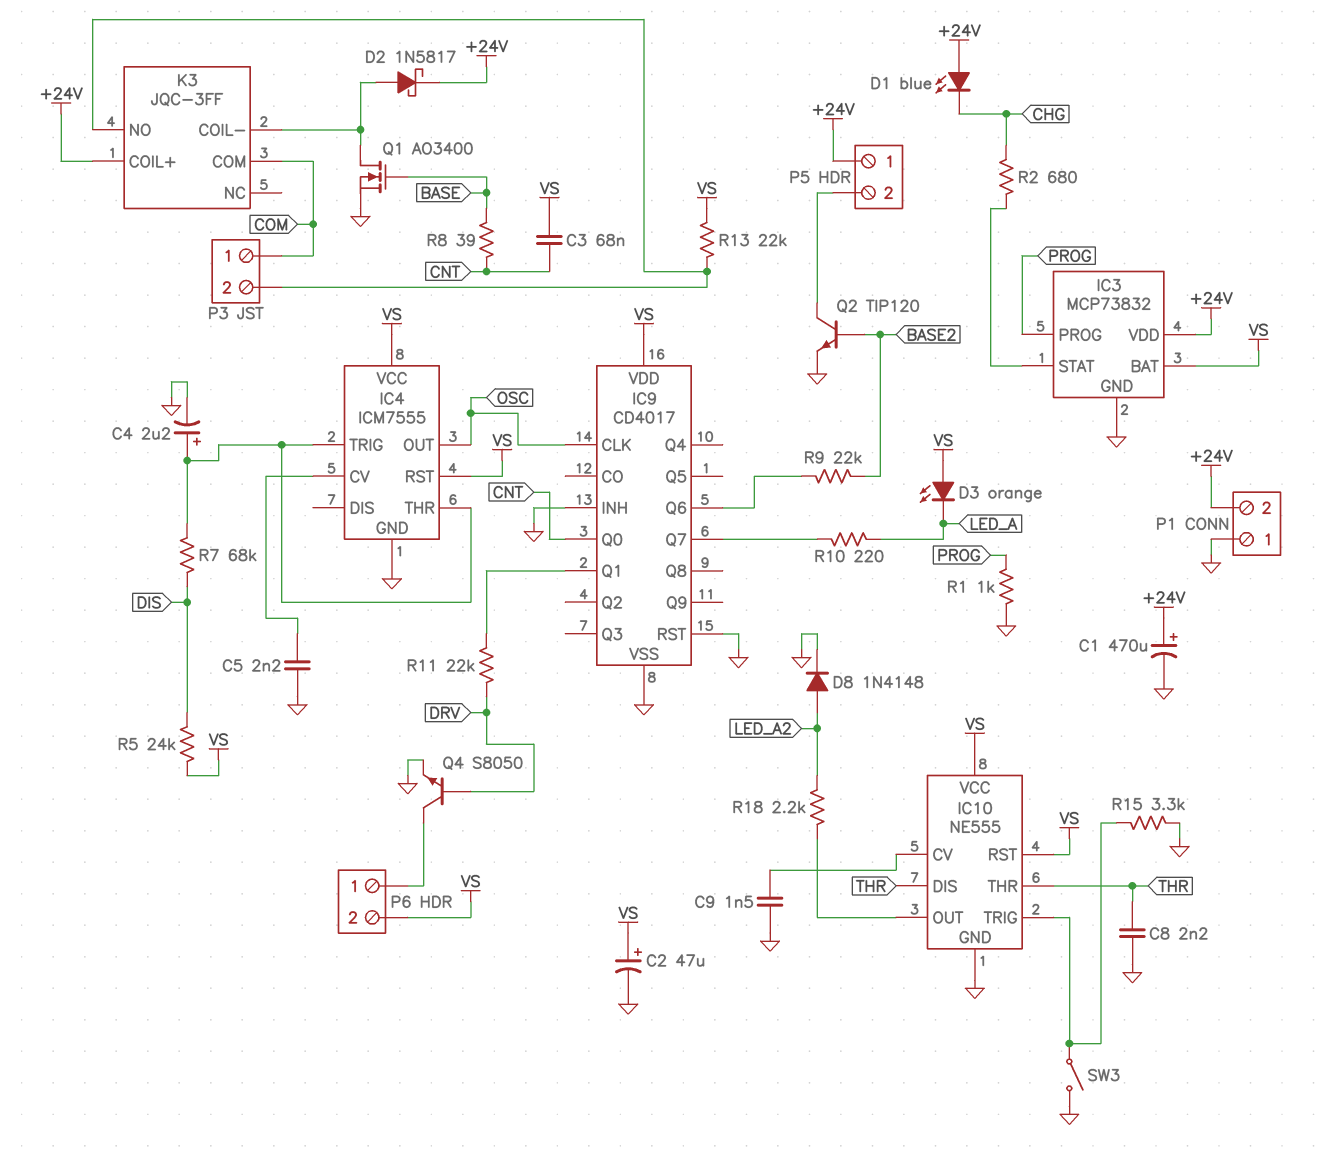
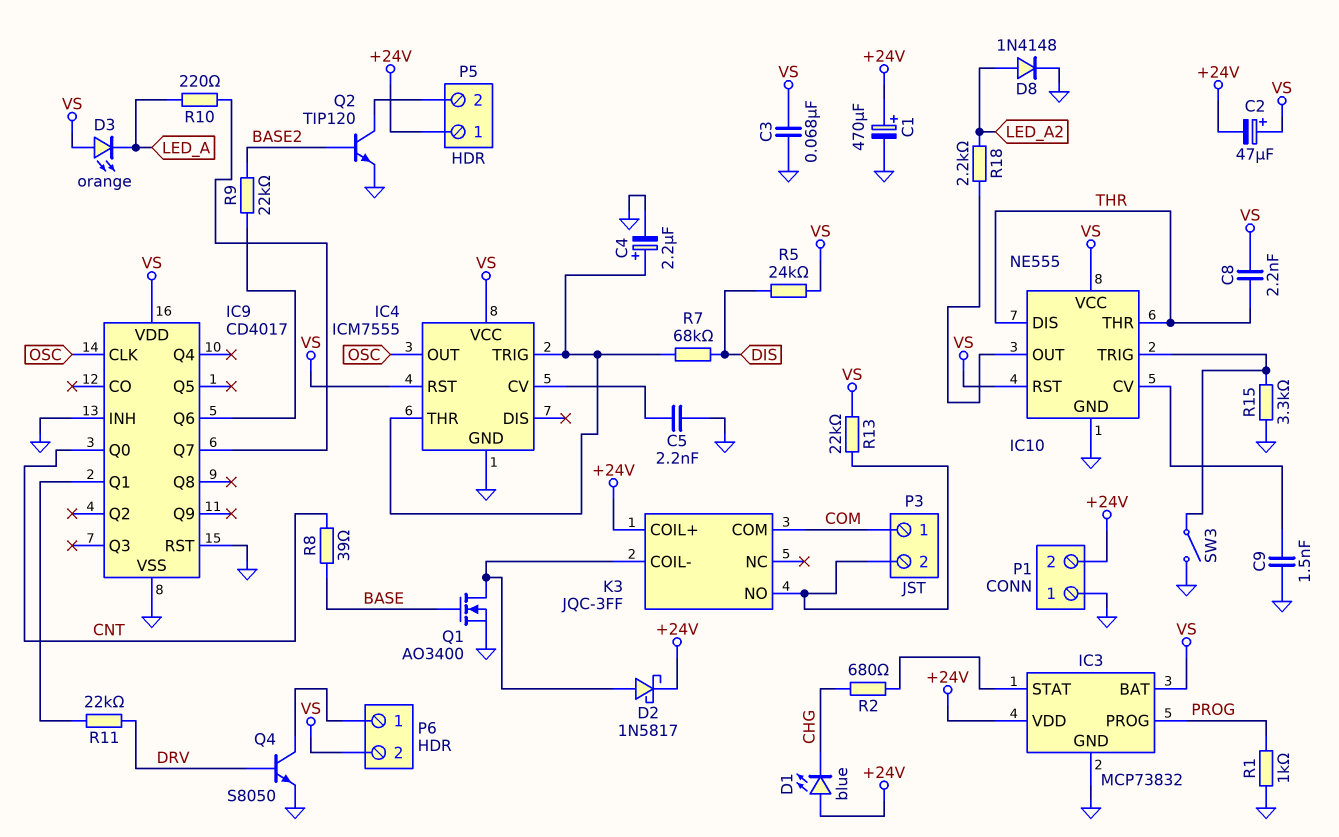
C2: 47uF (plus VS, minus GND) -> 47uF (plus VS, minus +24V)
C3: 68nF (CNT, VS) -> 68nF (GND, VS)
C8: 2.2nF (GND, THR) -> 2.2nF (THR, VS)

